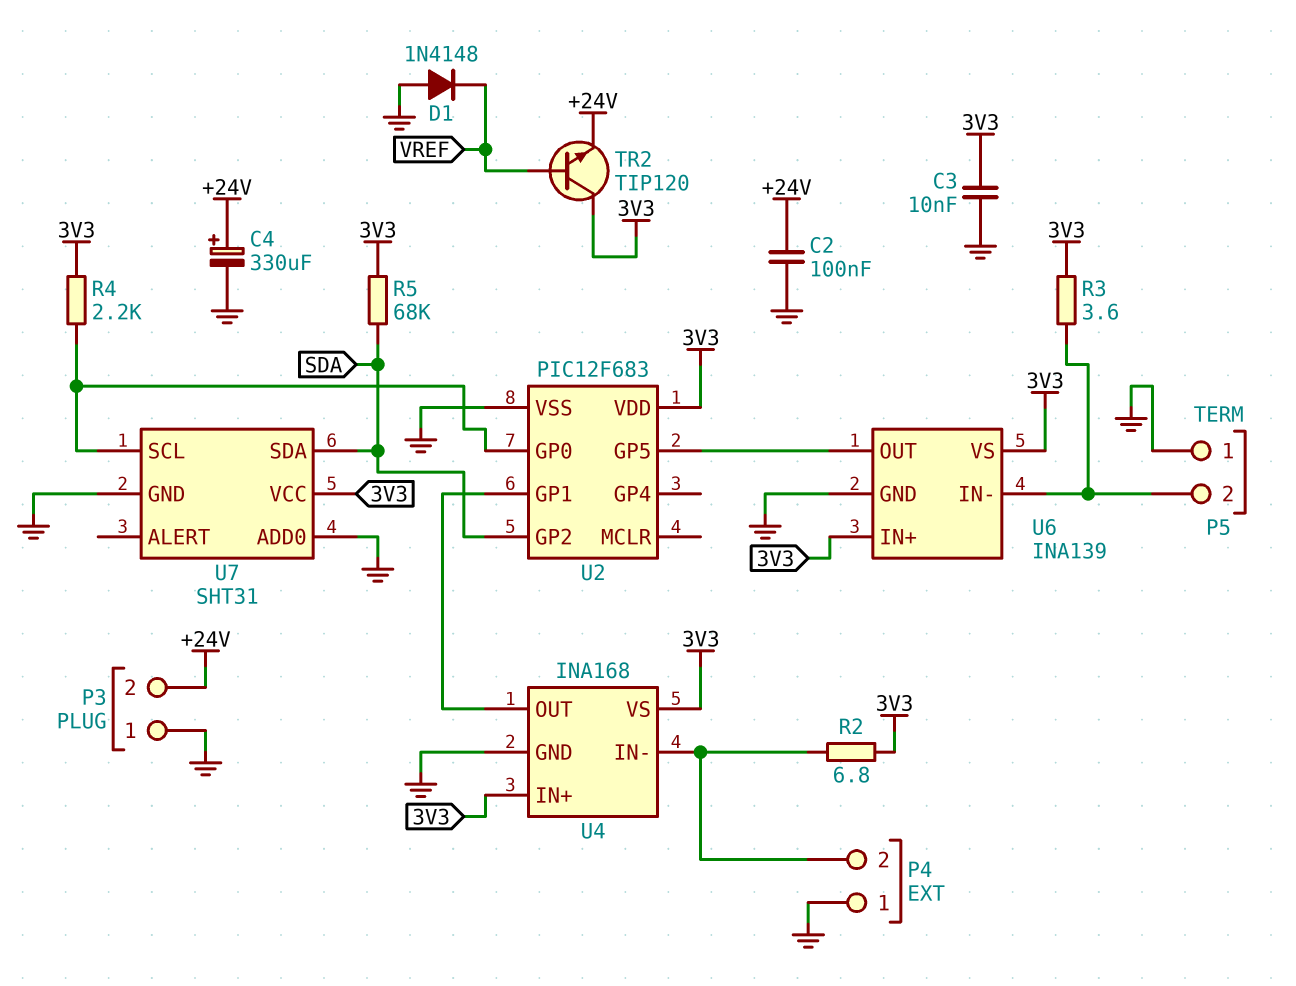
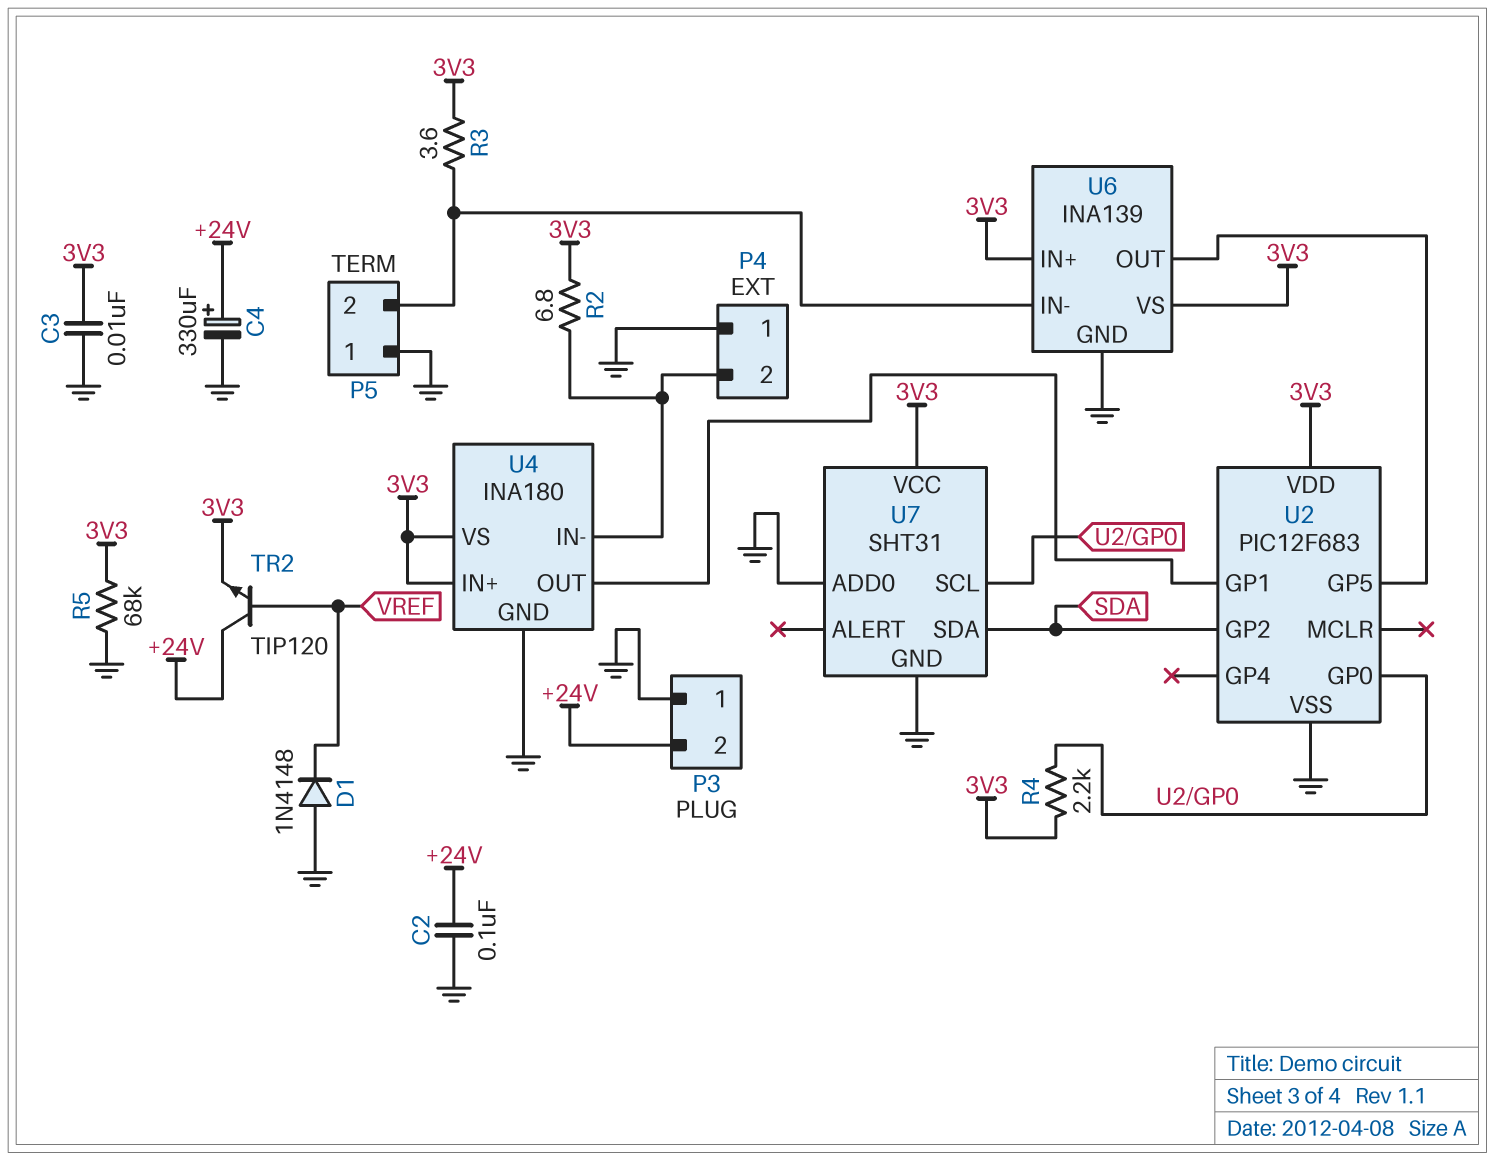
R5: 68k (3V3, SDA) -> 68k (3V3, GND)
TR2: NPN TIP120 (B VREF, C 3V3, E +24V) -> NPN TIP120 (B VREF, C +24V, E 3V3)
U4: INA168 -> INA180

